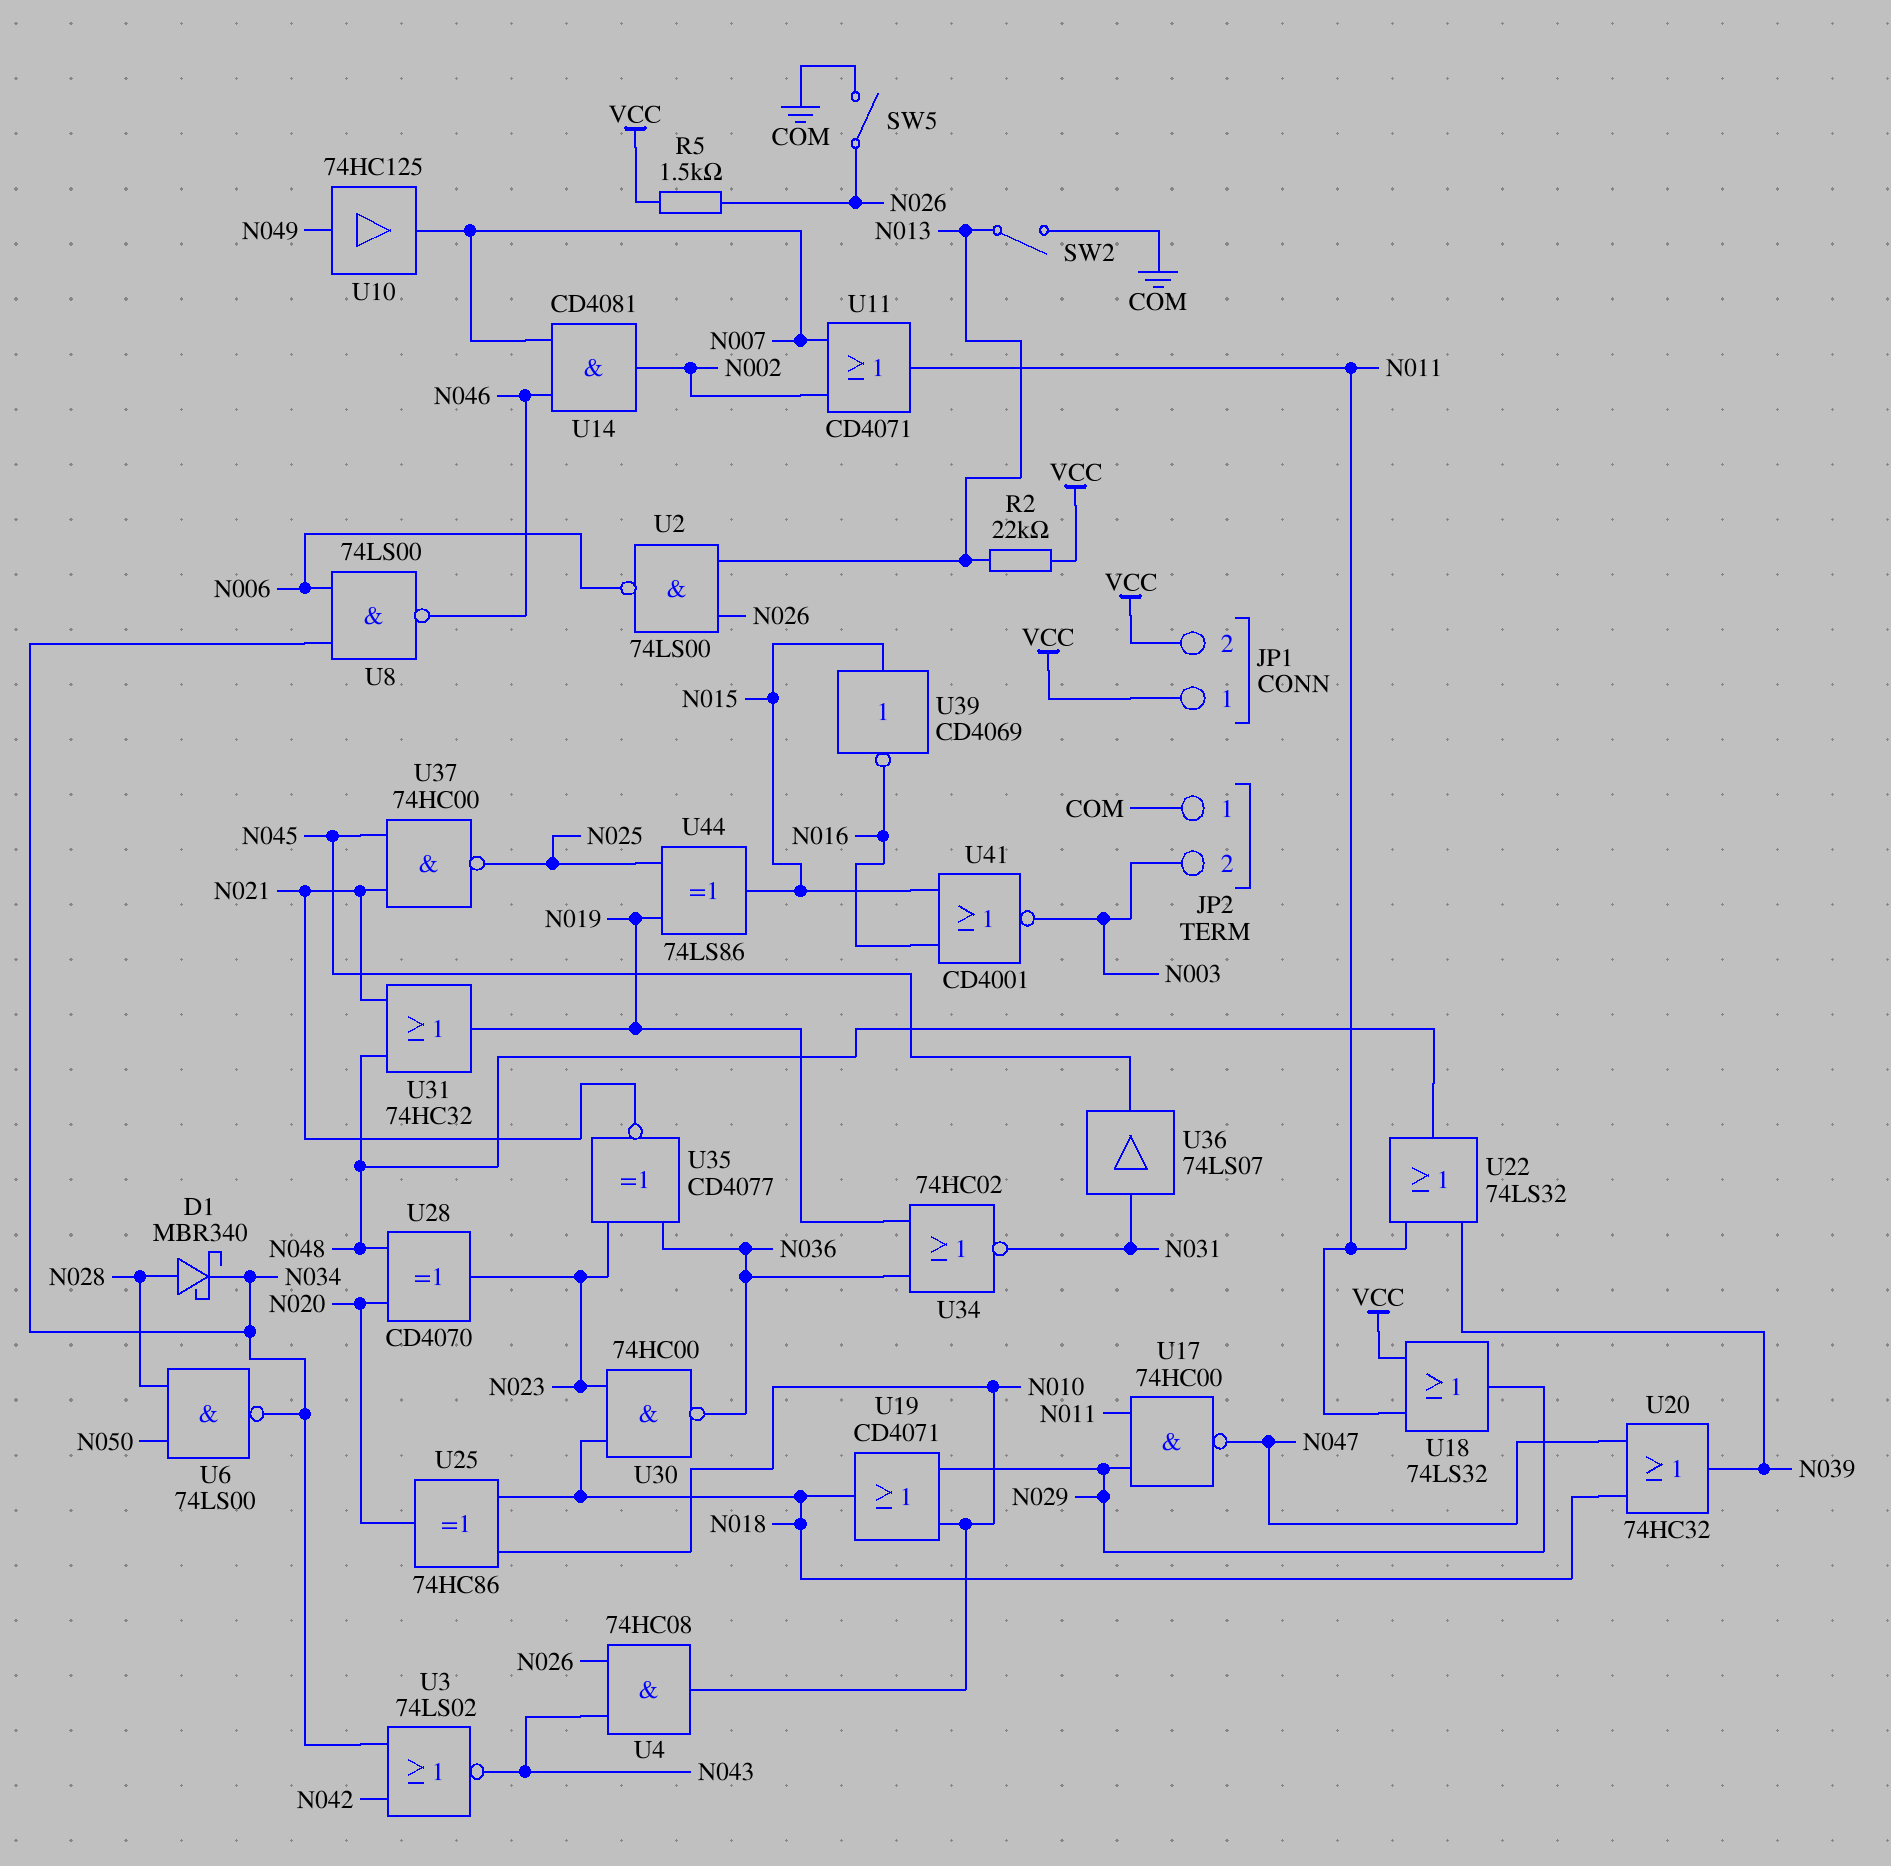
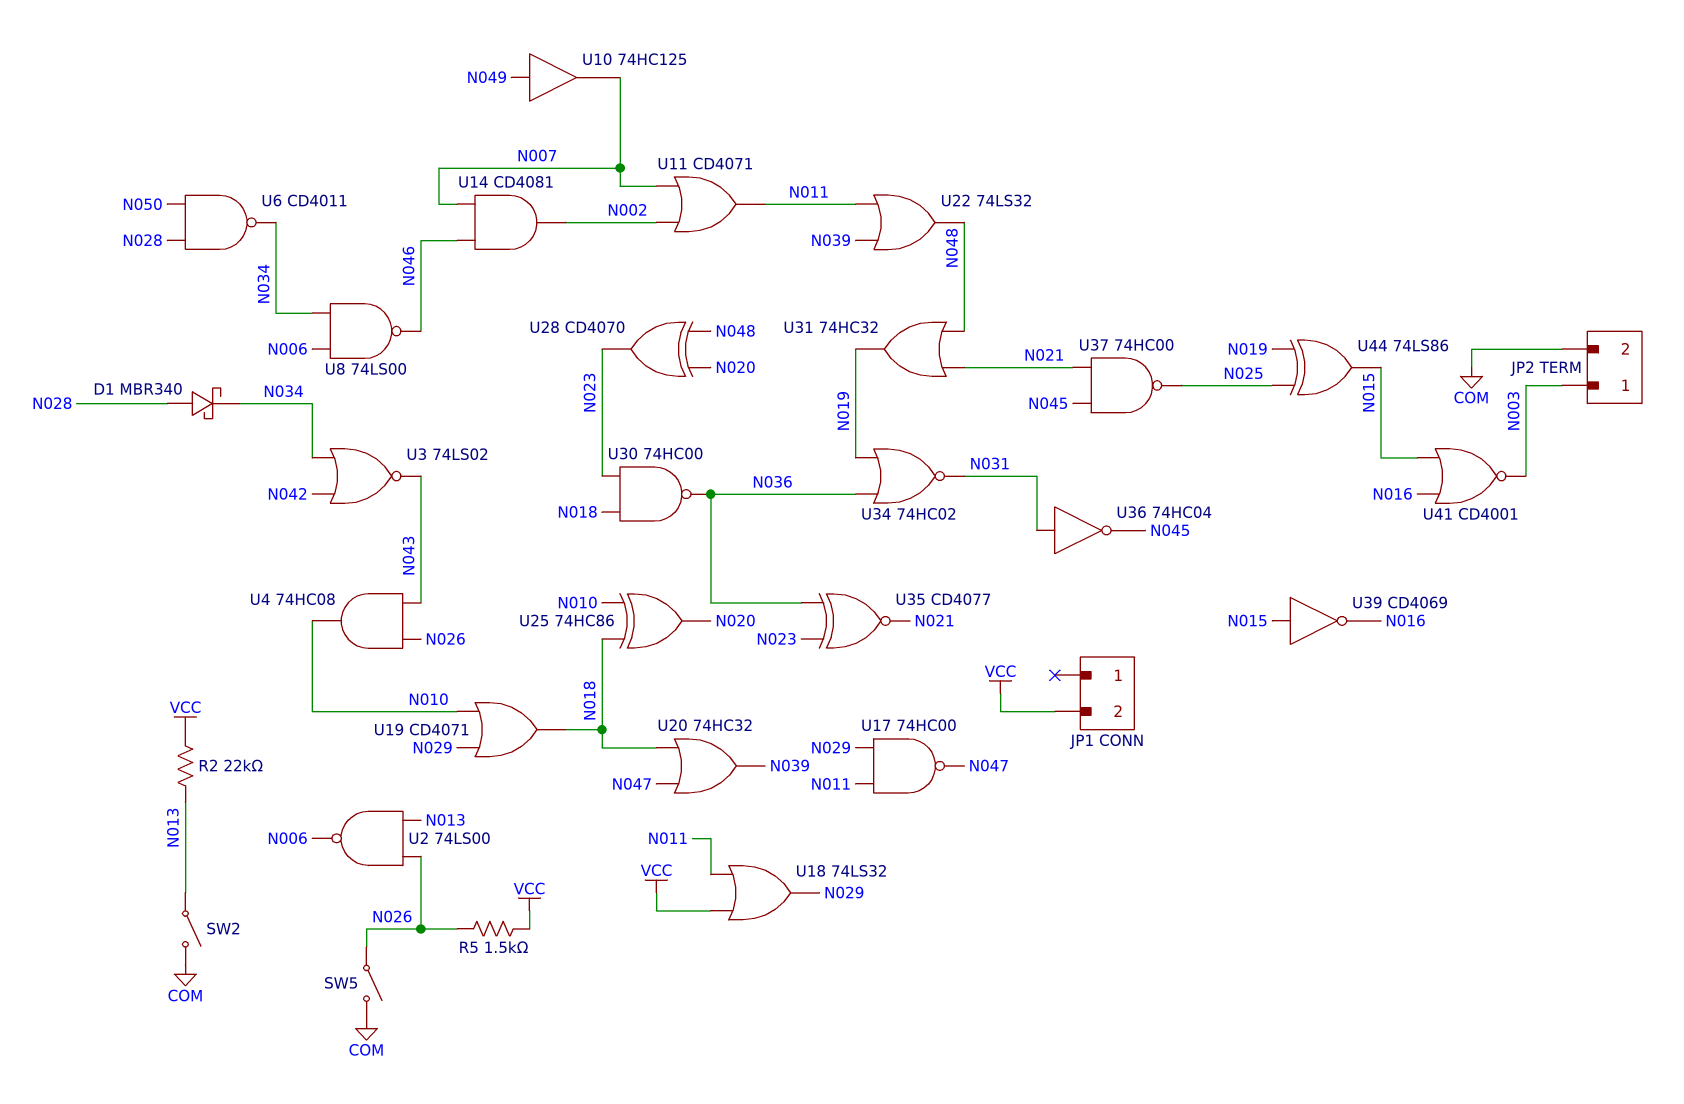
JP1 pin 1: VCC -> none
JP2 pin 1: COM -> N003
JP2 pin 2: N003 -> COM
U6: NAND 74LS00 (in N028, in N050, out N034) -> NAND CD4011 (in N028, in N050, out N034)
U36: buffer 74LS07 (in N031, out N045) -> NOT 74HC04 (in N031, out N045)

